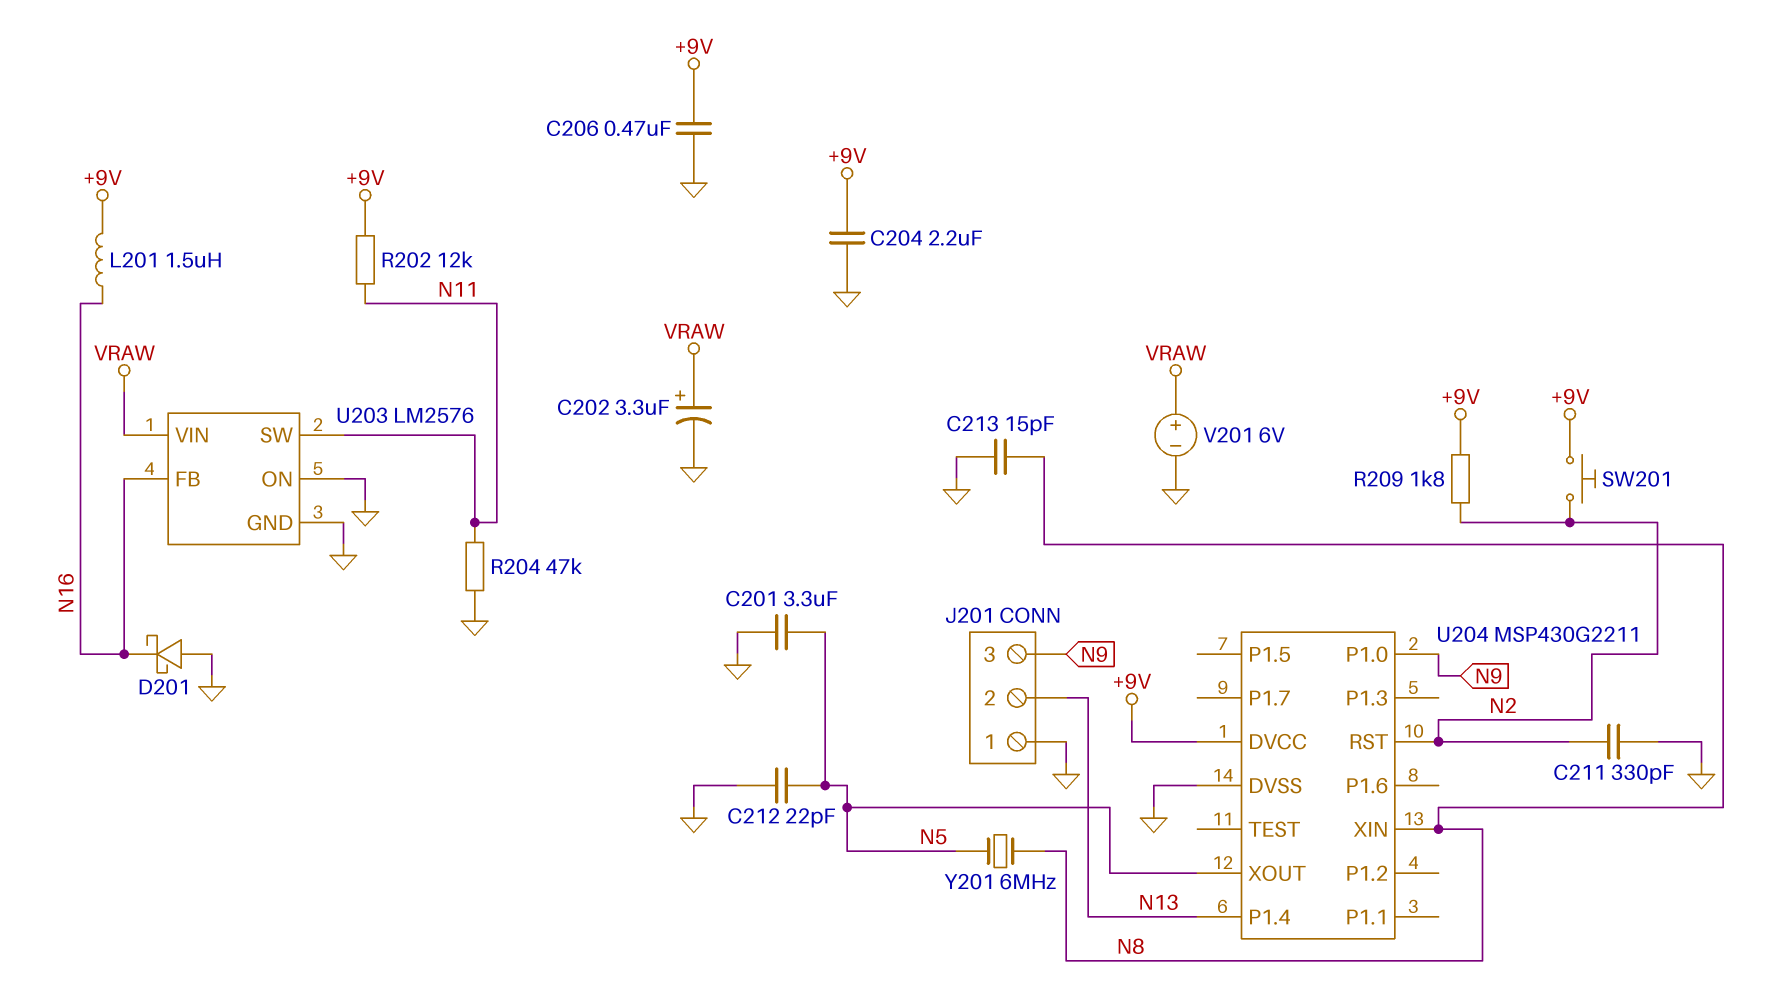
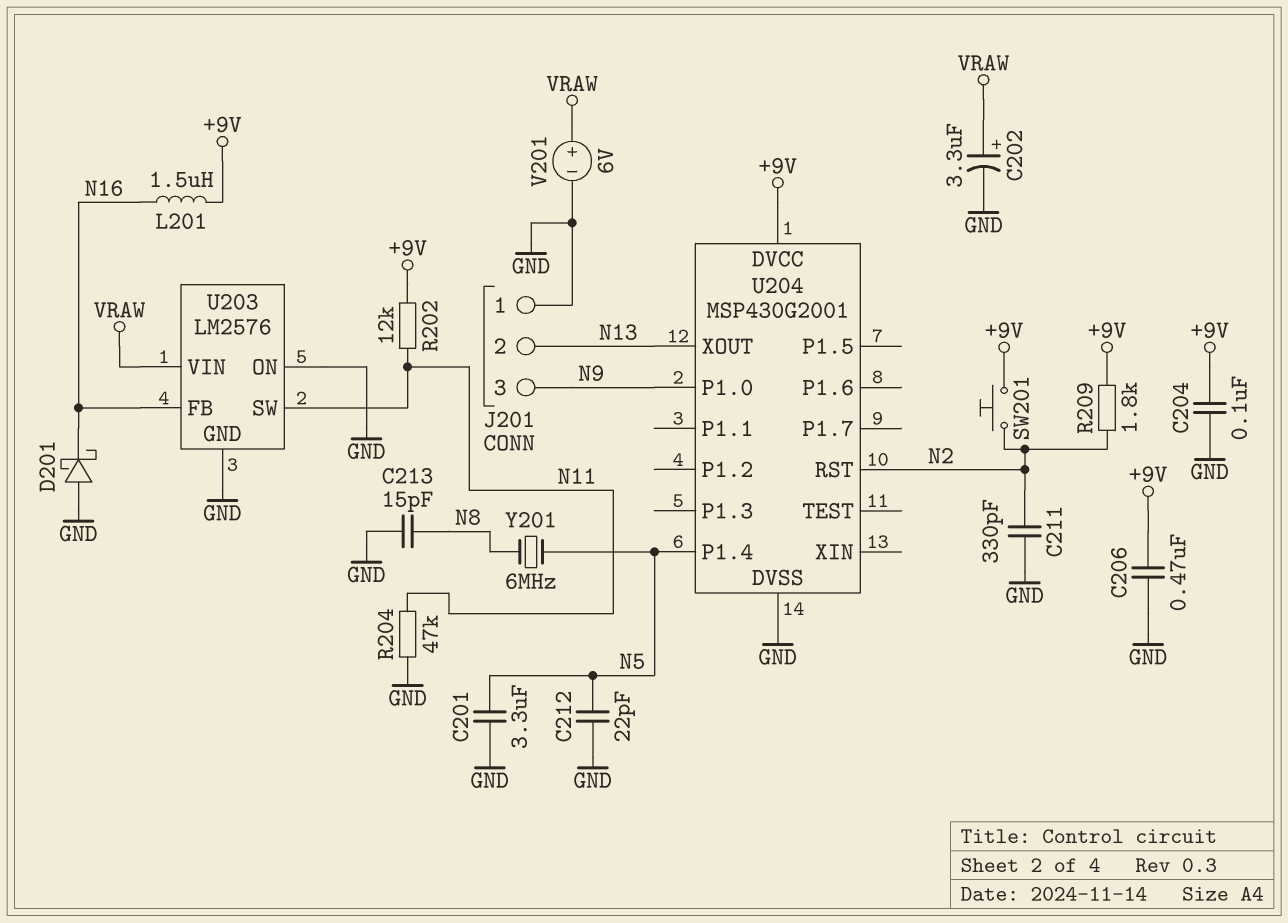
C204: 2.2uF (+9V, GND) -> 100nF (+9V, GND)
U204: MSP430G2211 -> MSP430G2001
U204 pin P1.4: N13 -> N5
U204 pin XIN: N8 -> none
U204 pin XOUT: N5 -> N13

